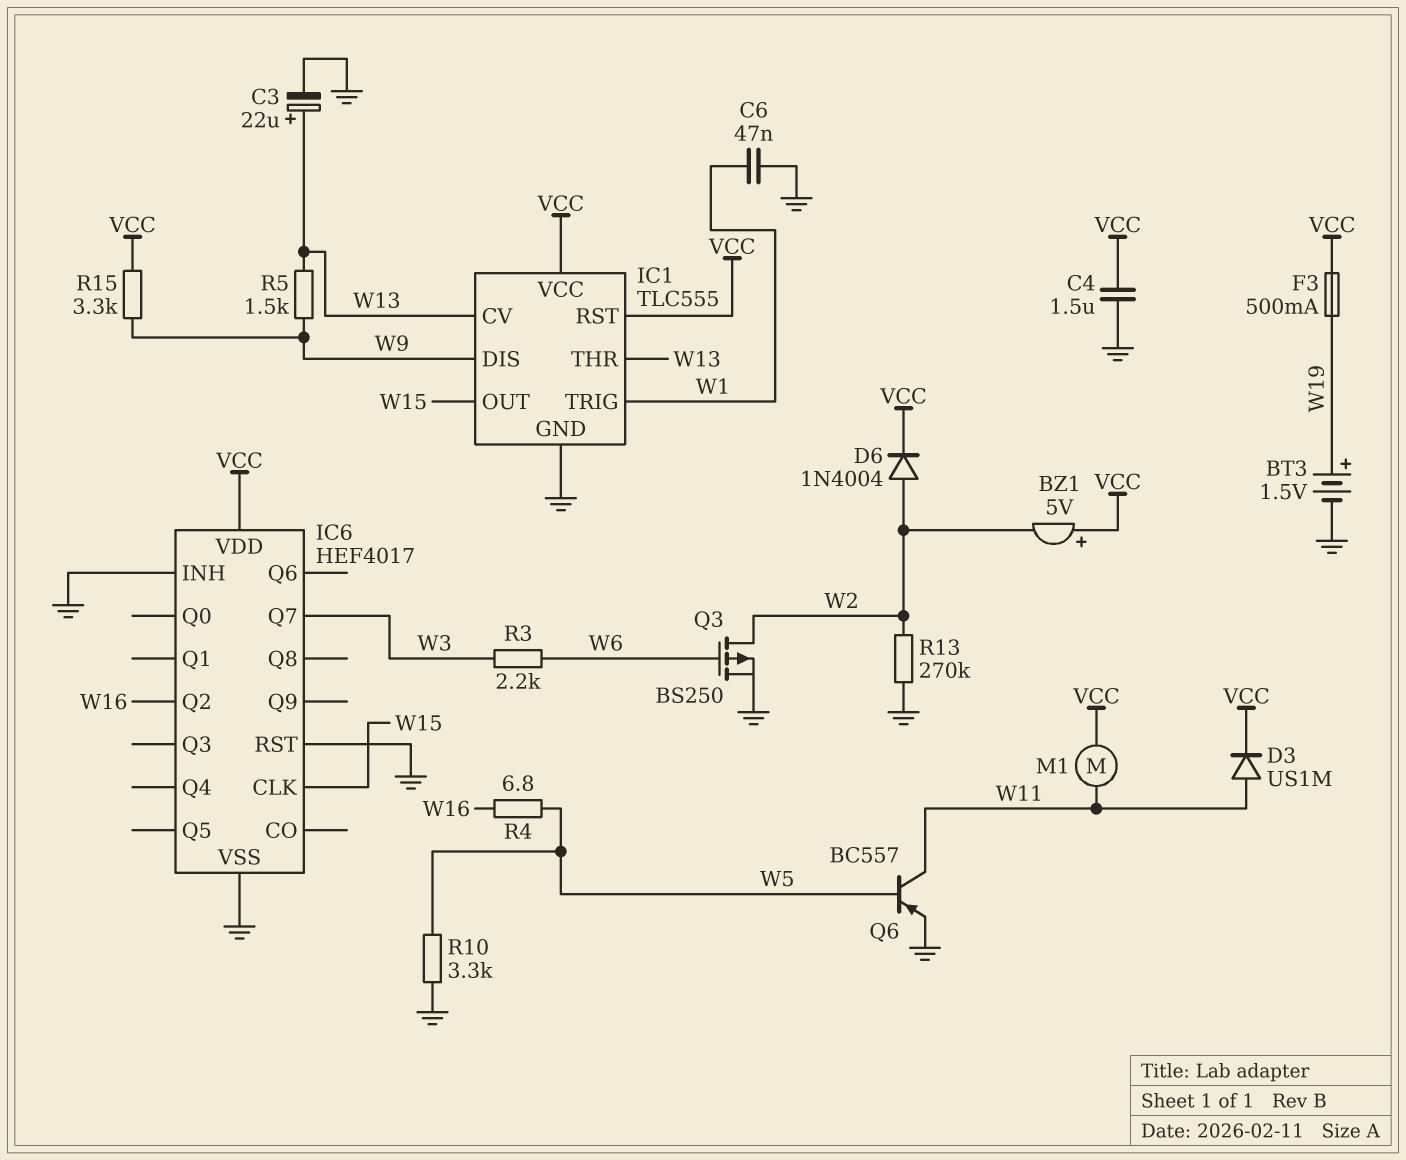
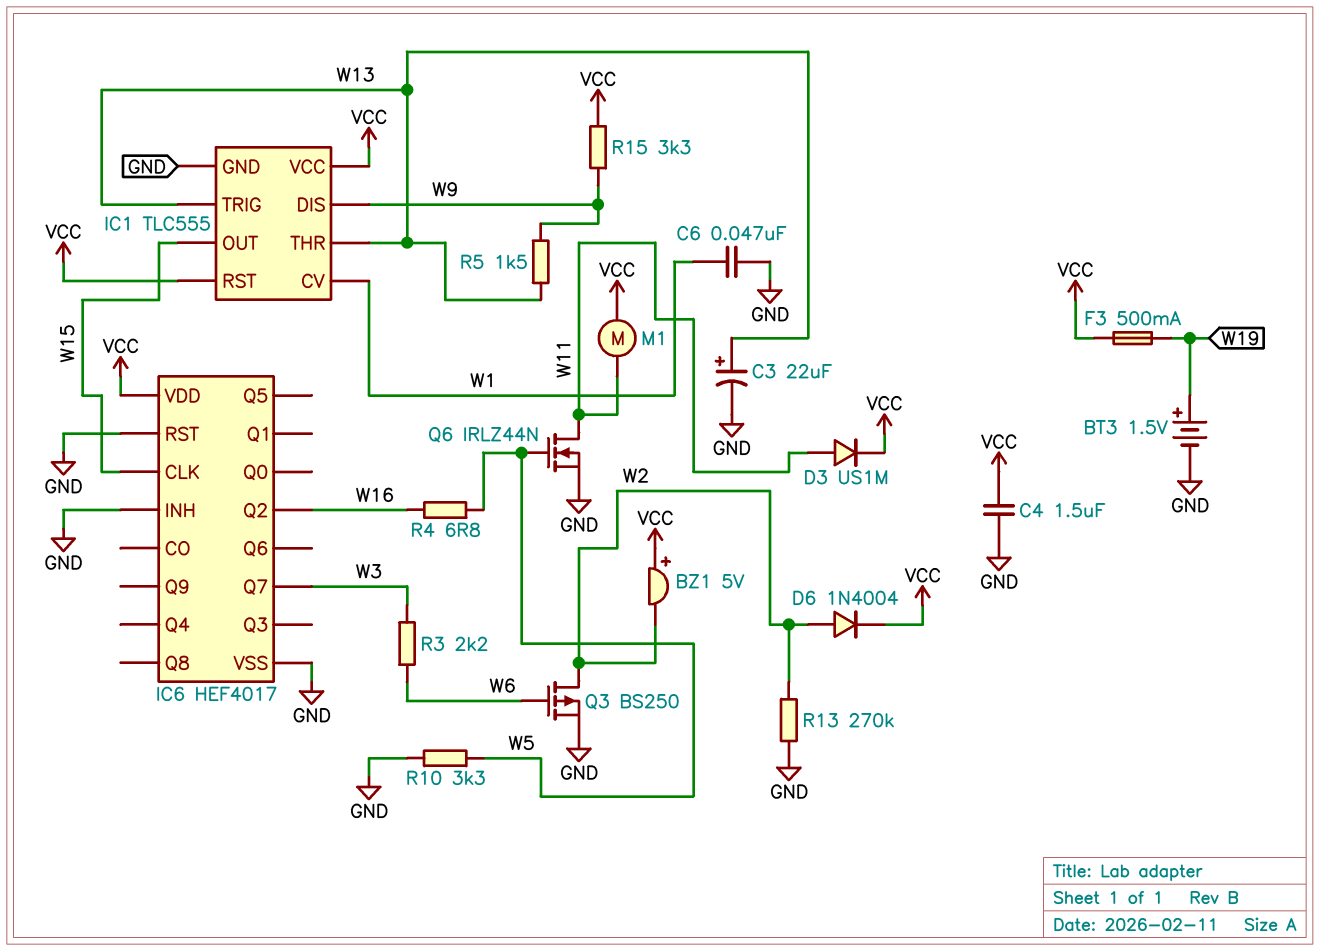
IC1 pin CV: W13 -> W1
IC1 pin TRIG: W1 -> W13
Q6: PNP BC557 (B W5, C W11, E GND) -> NMOS IRLZ44N (G W5, D W11, S GND)

